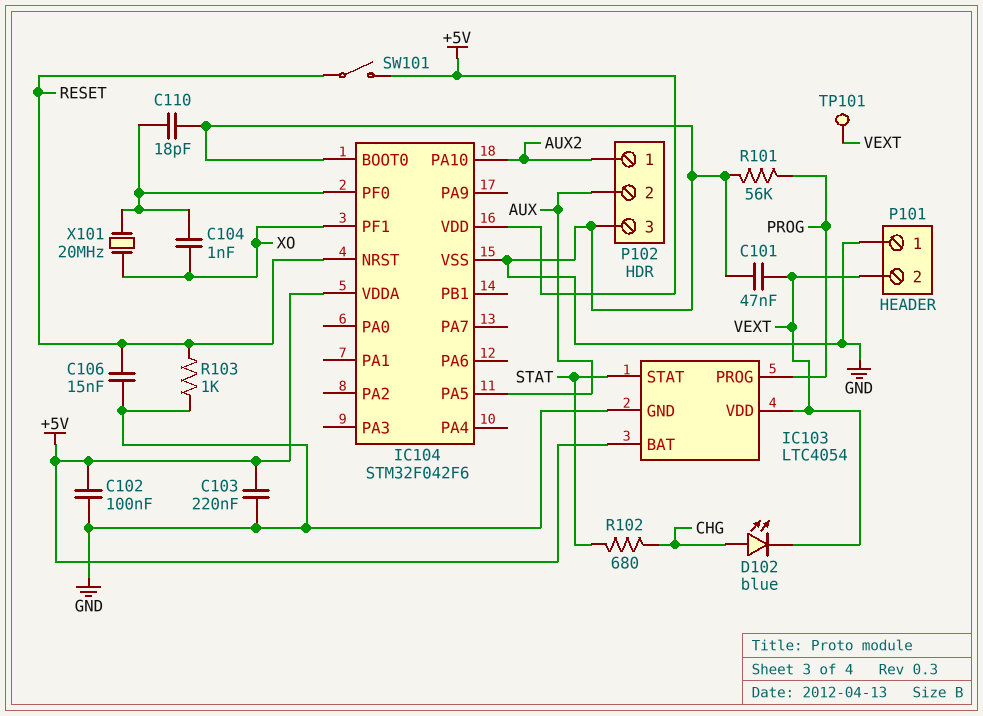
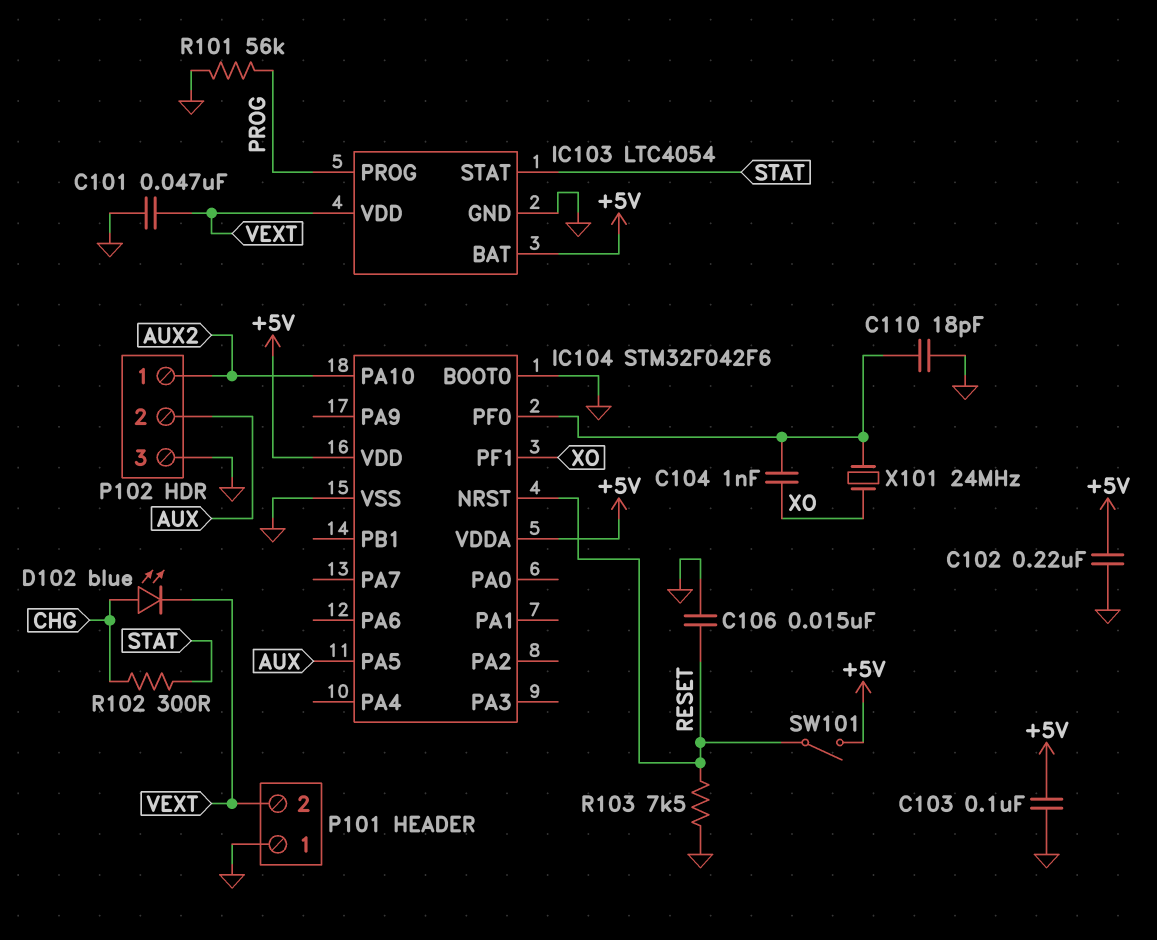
C102: 100nF (+5V, GND) -> 220nF (+5V, GND)
C103: 220nF (+5V, GND) -> 100nF (+5V, GND)
R102: 680 (CHG, STAT) -> 300 (CHG, STAT)
R103: 1k (GND, RESET) -> 7.5k (GND, RESET)
TP101: test point (VEXT) -> none
X101: 20MHz (IC104/PF0, XO) -> 24MHz (IC104/PF0, XO)

